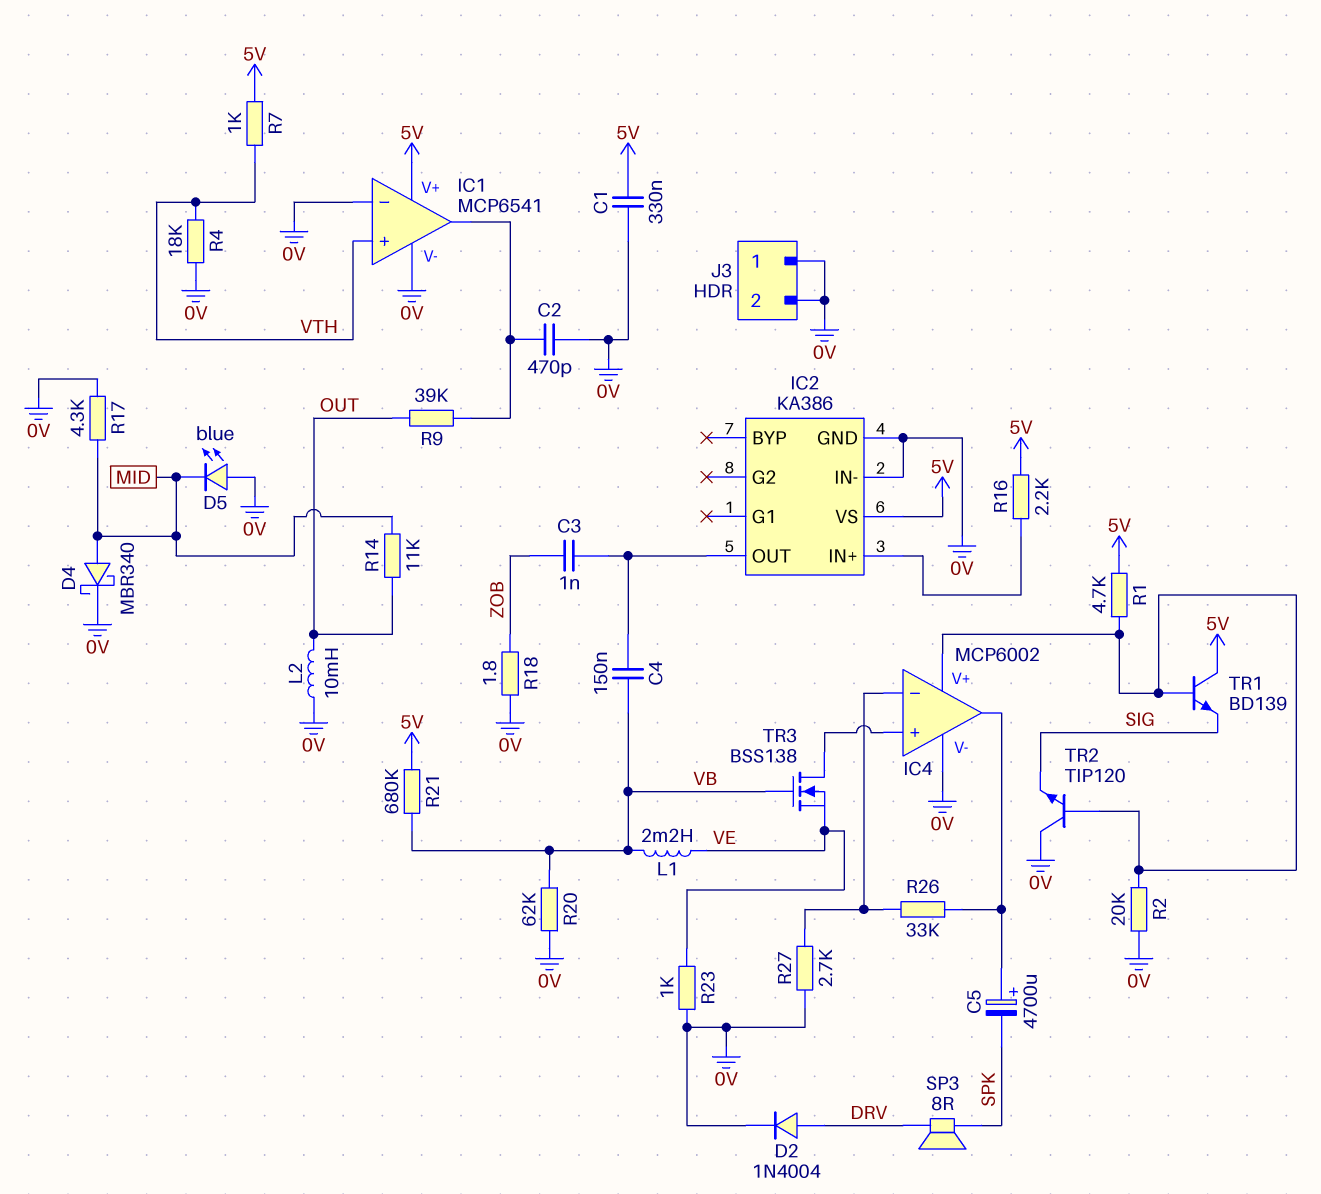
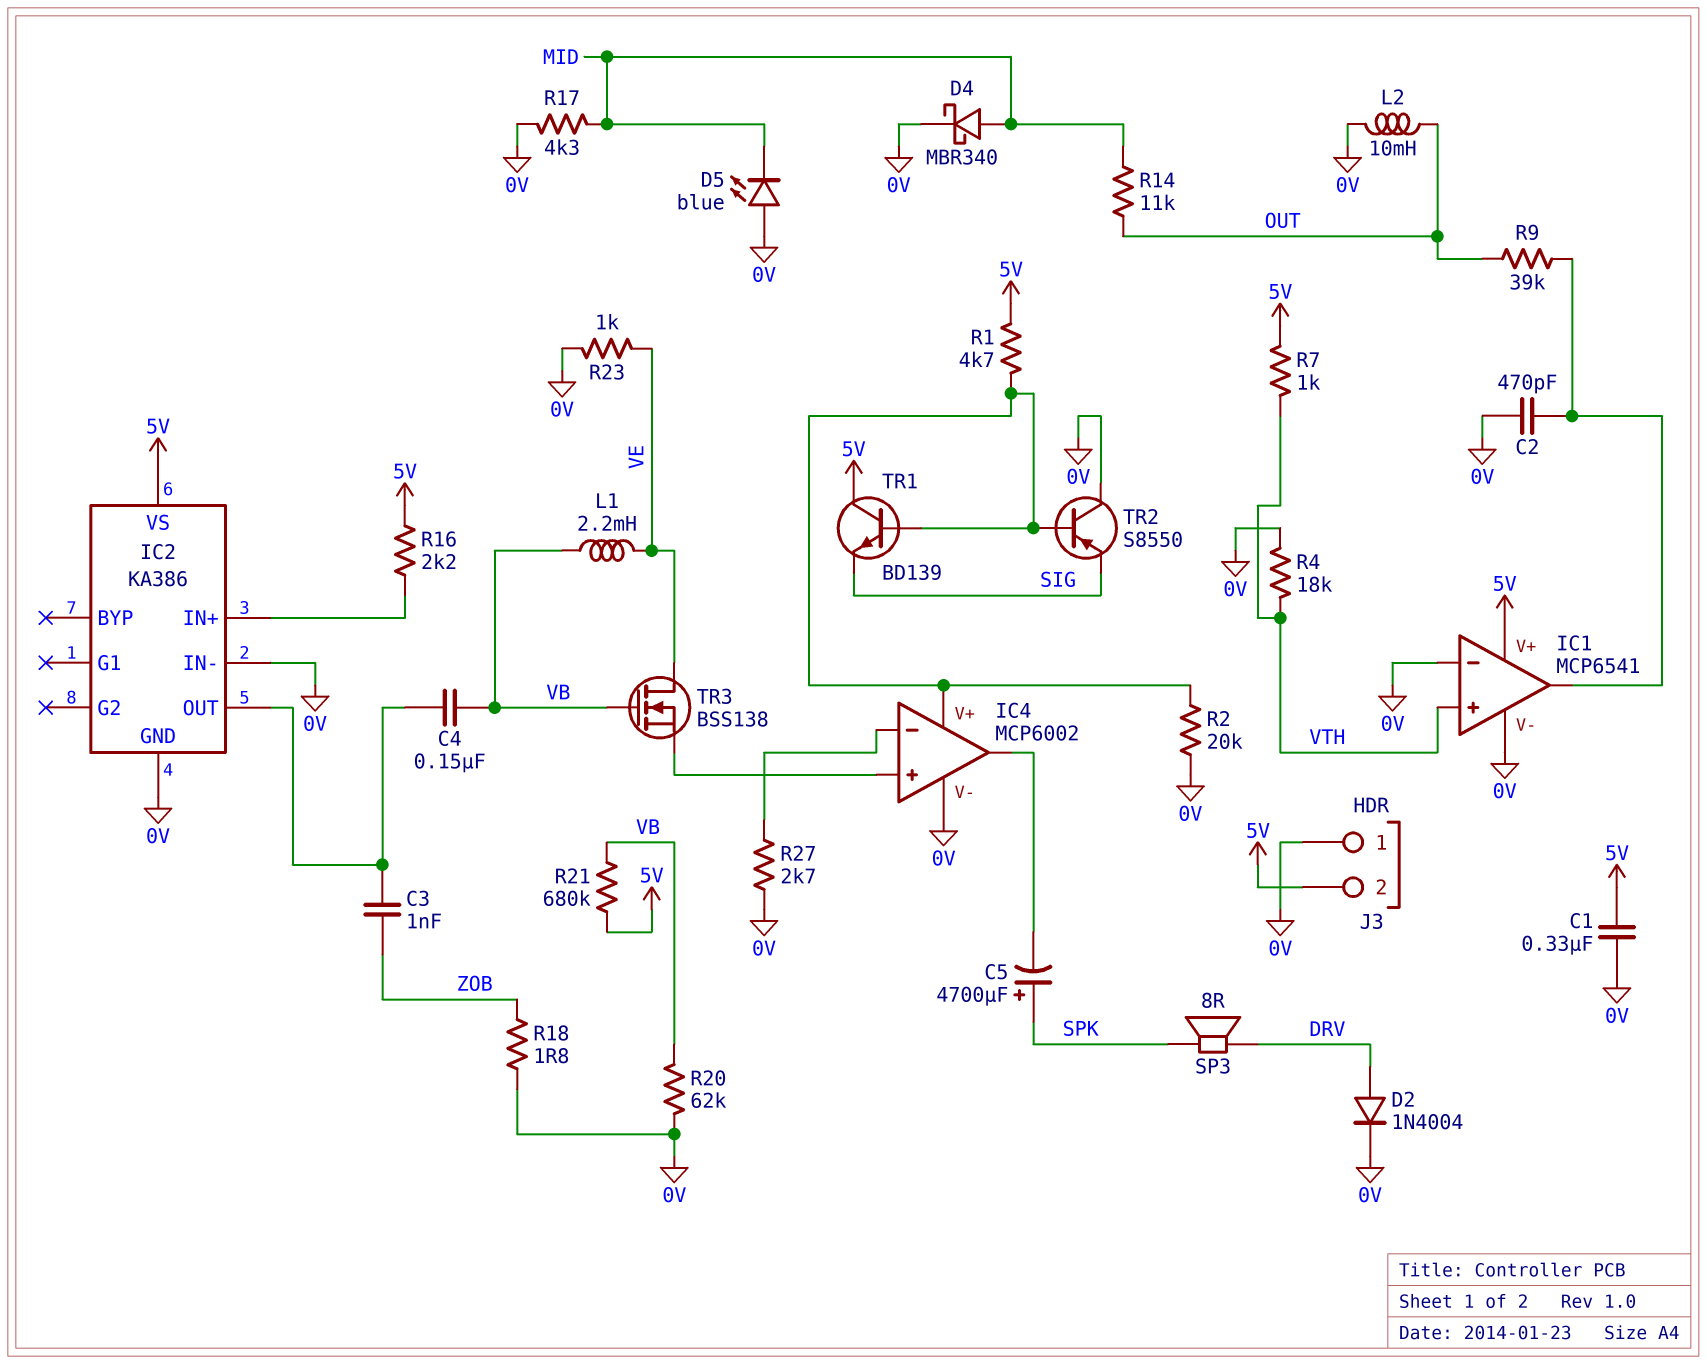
C5: 4700uF (plus IC4/out, minus SPK) -> 4700uF (plus SPK, minus IC4/out)
J3 pin 2: 0V -> 5V
R26: 33k (IC4/in-, IC4/out) -> none
TR2: NPN TIP120 (B IC4/V+, C 0V, E SIG) -> PNP S8550 (B IC4/V+, C 0V, E SIG)
TR3: NMOS BSS138 (G VB, D IC4/in+, S VE) -> NMOS BSS138 (G VB, D VE, S IC4/in+)

